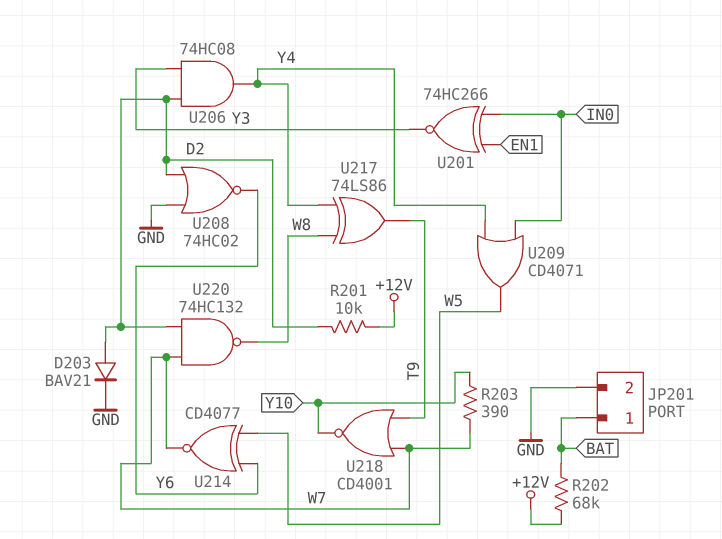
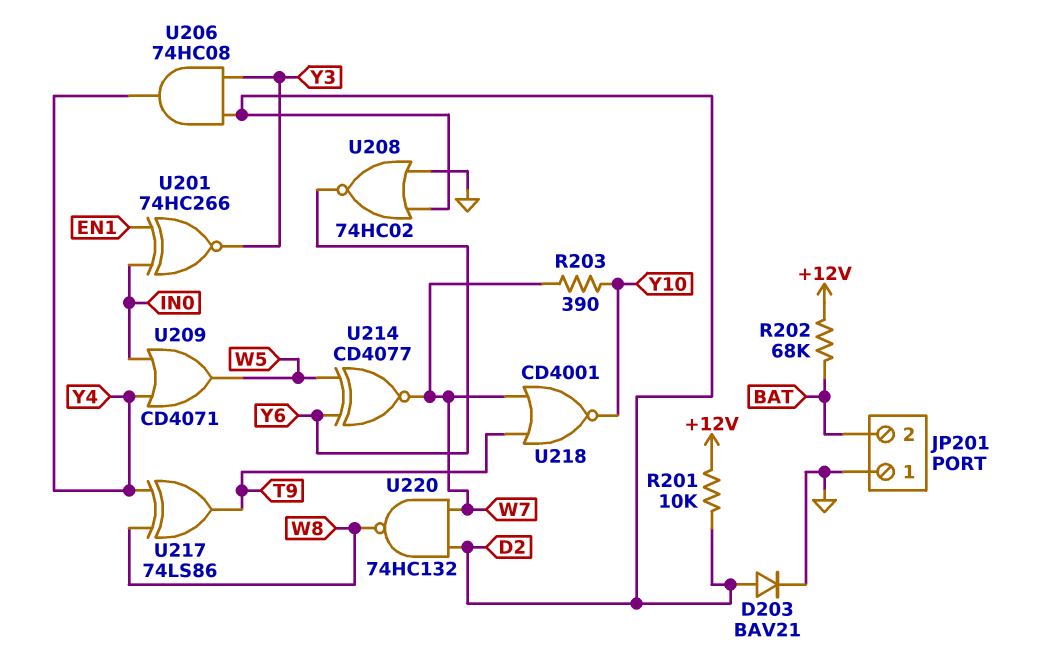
JP201 pin 1: BAT -> GND
JP201 pin 2: GND -> BAT

